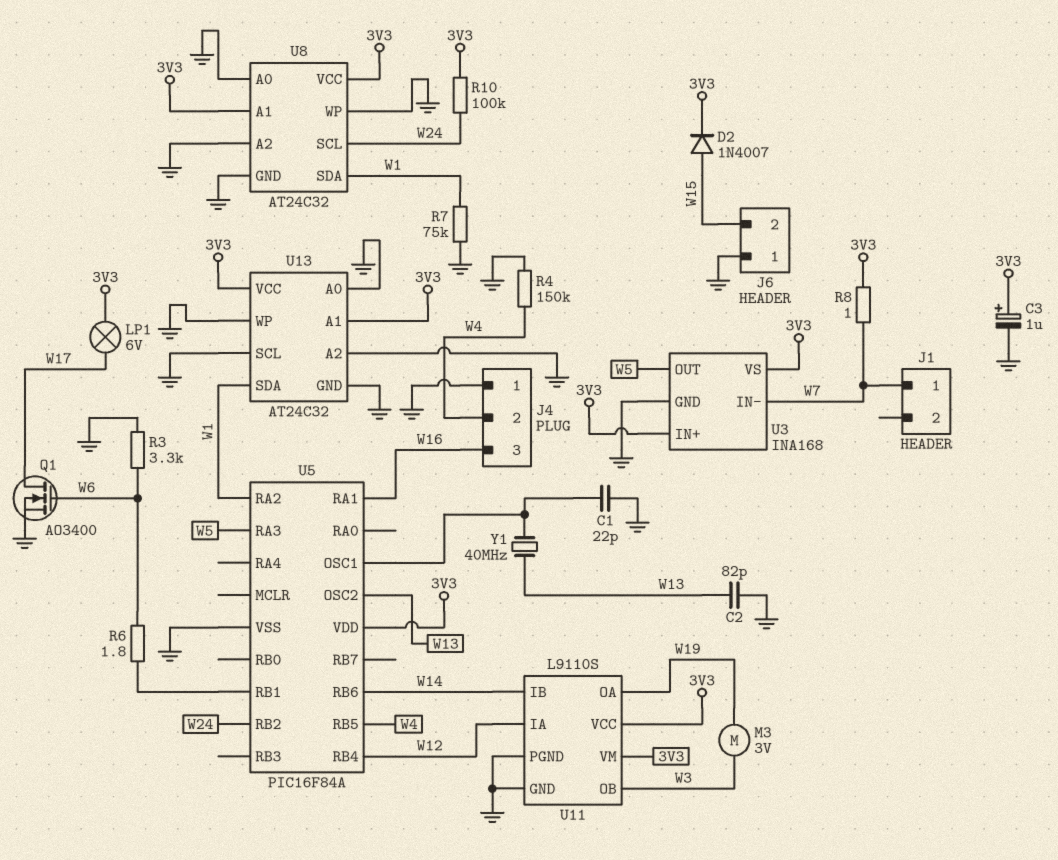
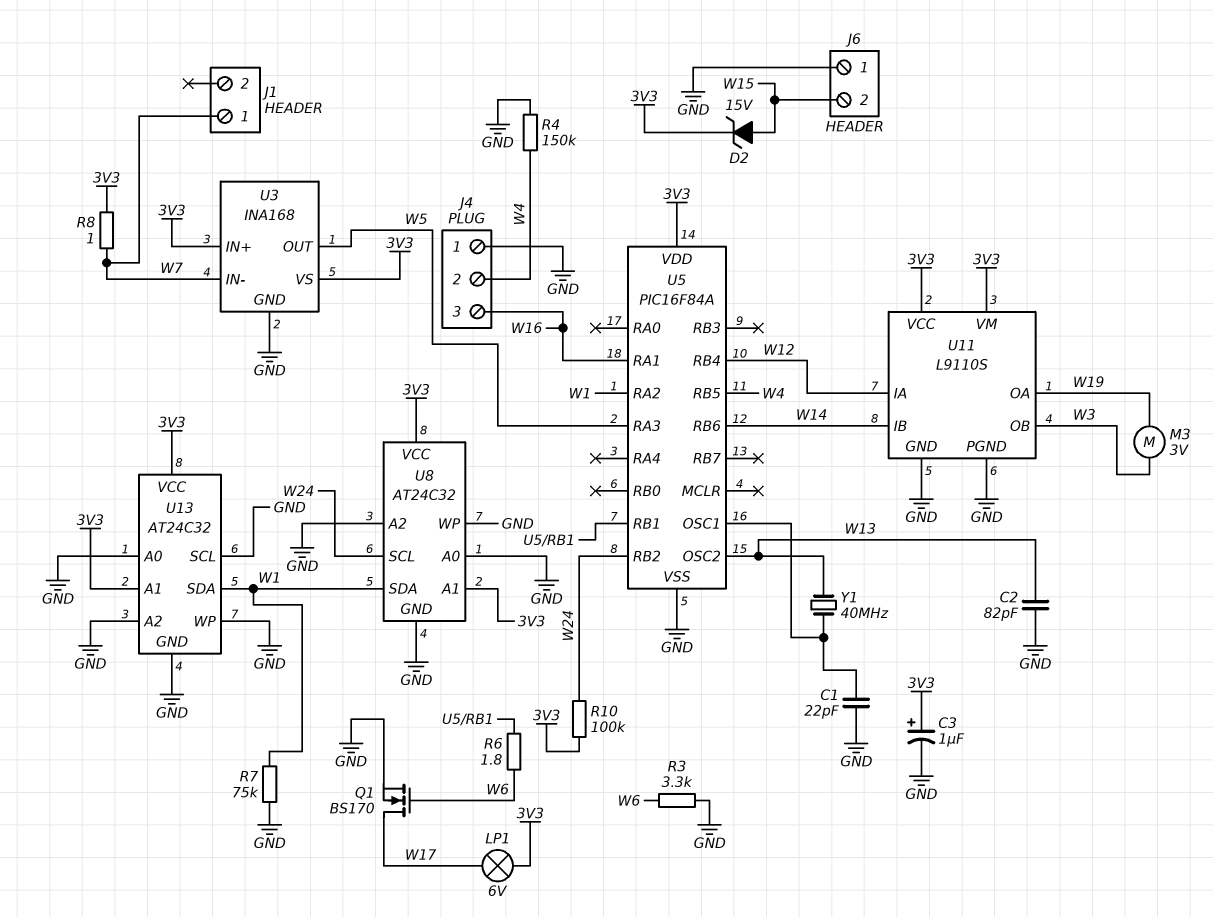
D2: diode 1N4007 (A W15, K 3V3) -> zener 15V (A W15, K 3V3)
Q1: NMOS AO3400 (G W6, D W17, S GND) -> NMOS BS170 (G W6, D W17, S GND)

